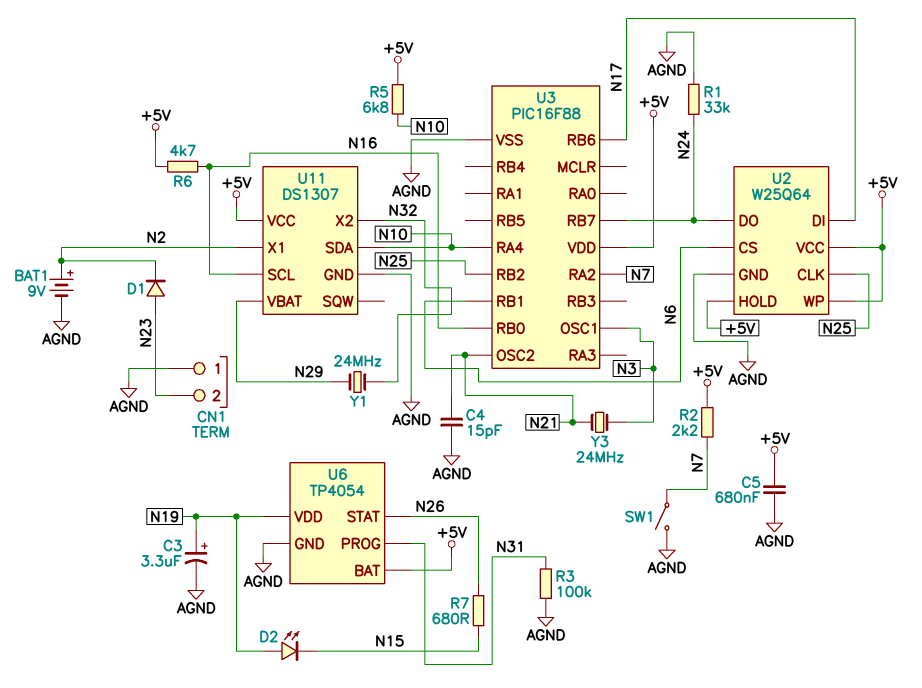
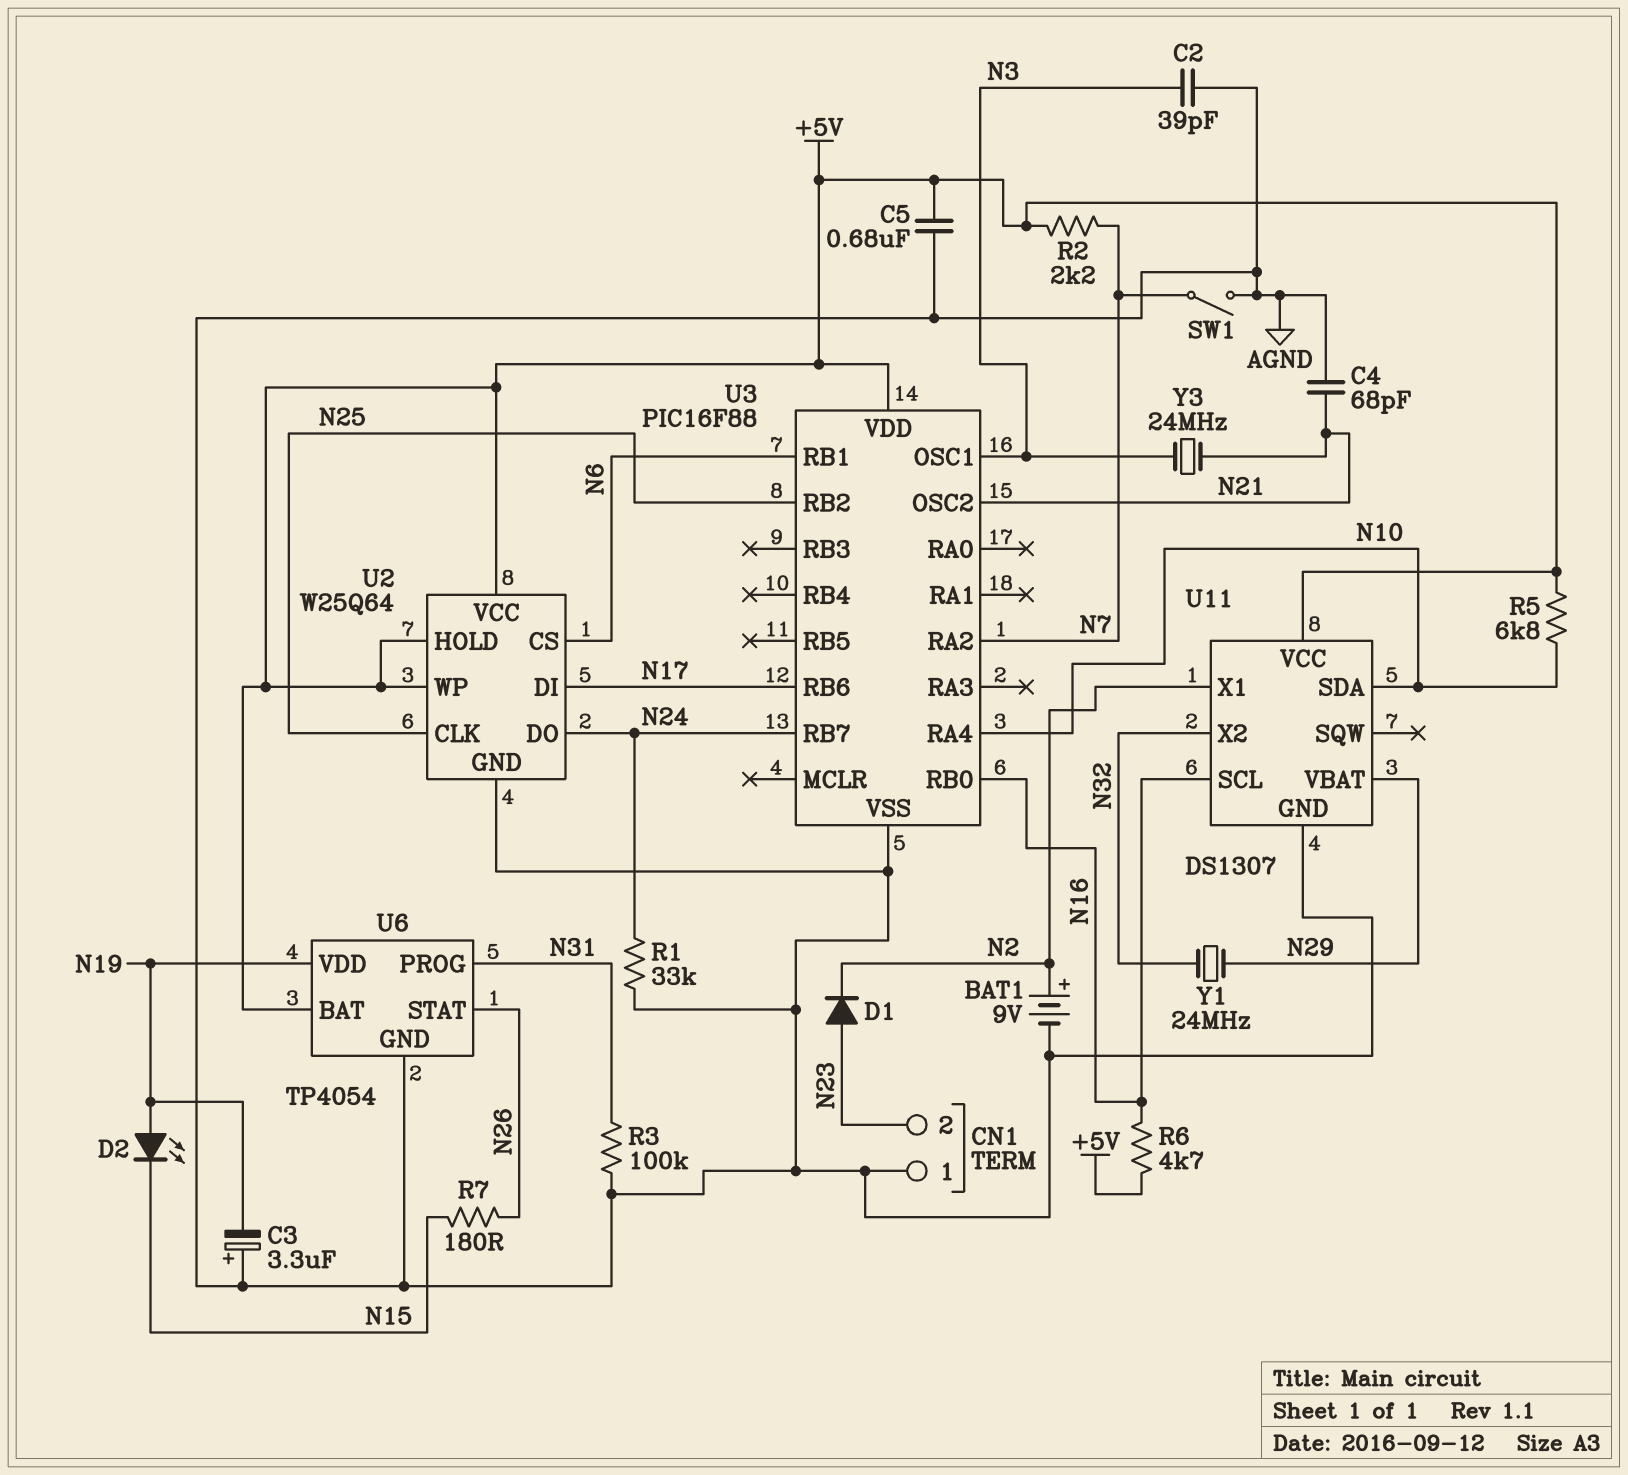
C2: none -> 39pF (AGND, N3)
C3: 3.3uF (plus N19, minus AGND) -> 3.3uF (plus AGND, minus N19)
C4: 15pF (AGND, N21) -> 68pF (AGND, N21)
R7: 680 (N15, N26) -> 180 (N15, N26)

